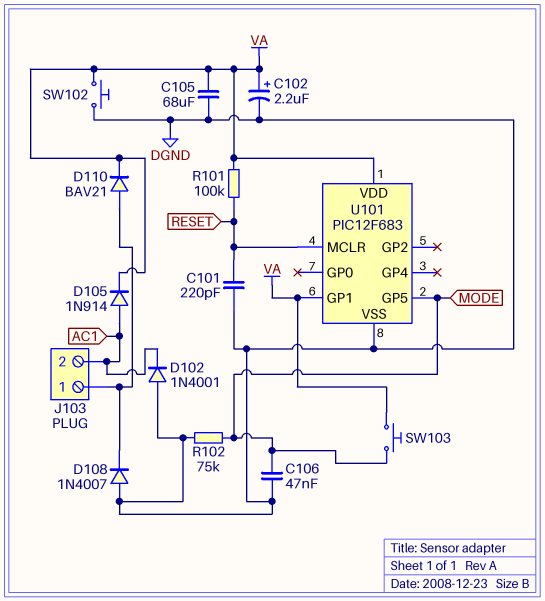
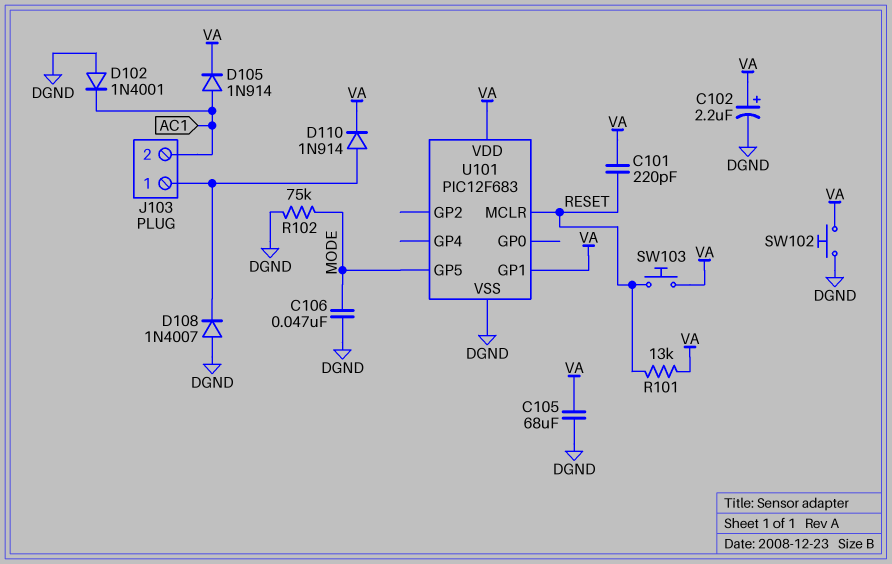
C101: 220pF (DGND, RESET) -> 220pF (RESET, VA)
D110: diode BAV21 (A J103/1, K VA) -> diode 1N914 (A J103/1, K VA)
R101: 100k (RESET, VA) -> 13k (RESET, VA)
SW103: button (MODE, VA) -> button (RESET, VA)

